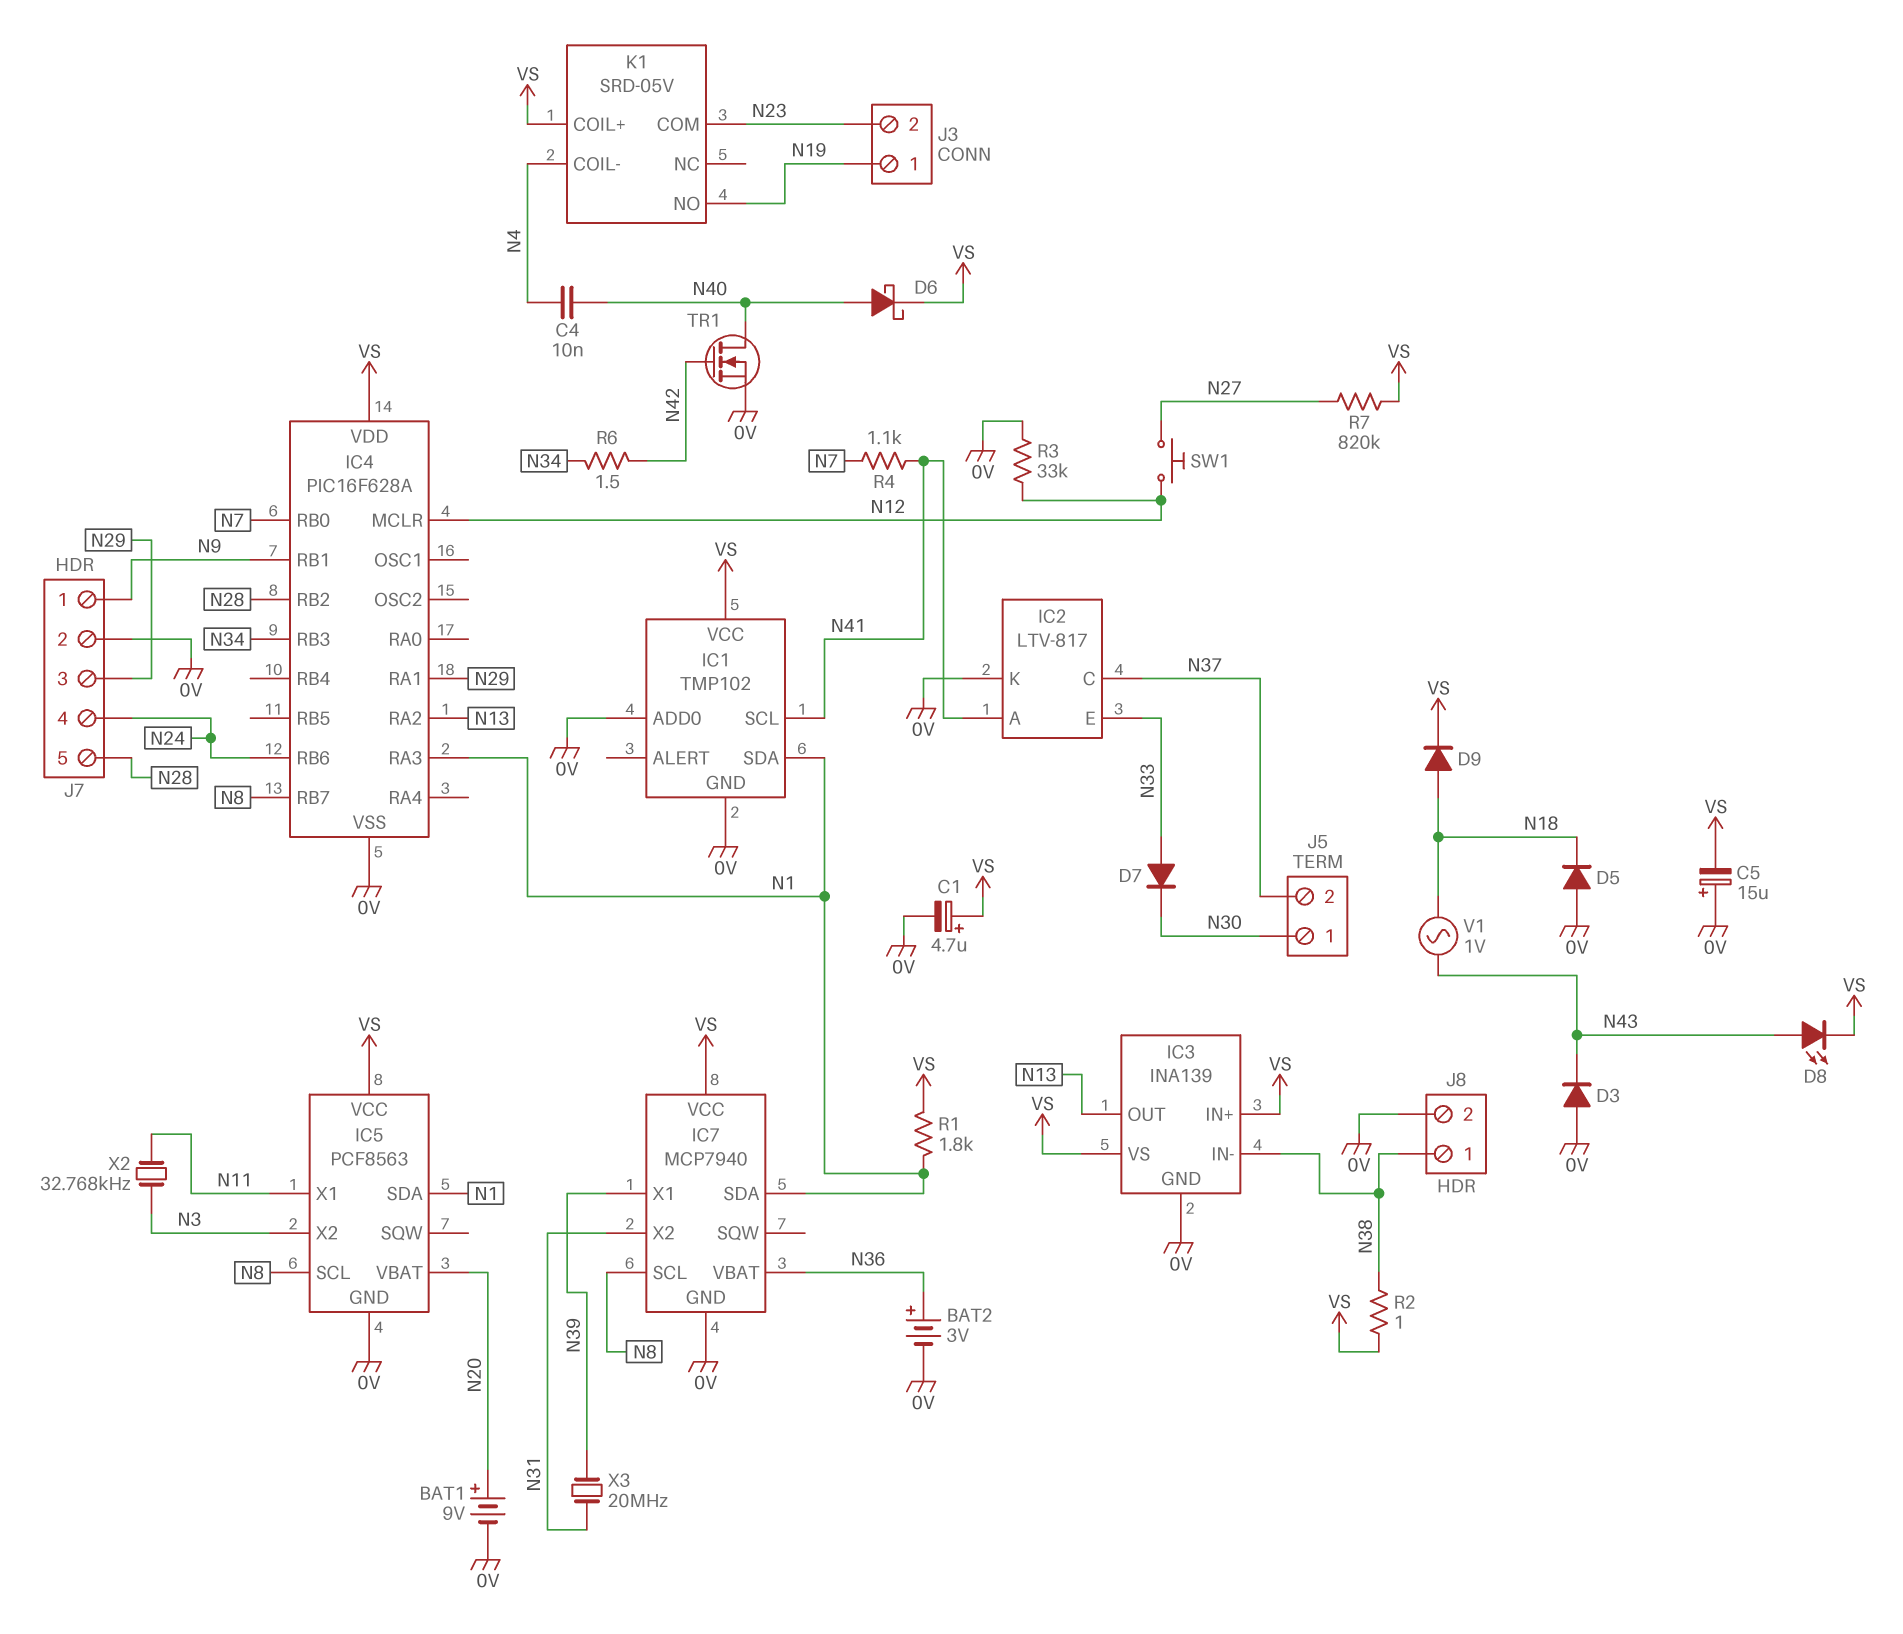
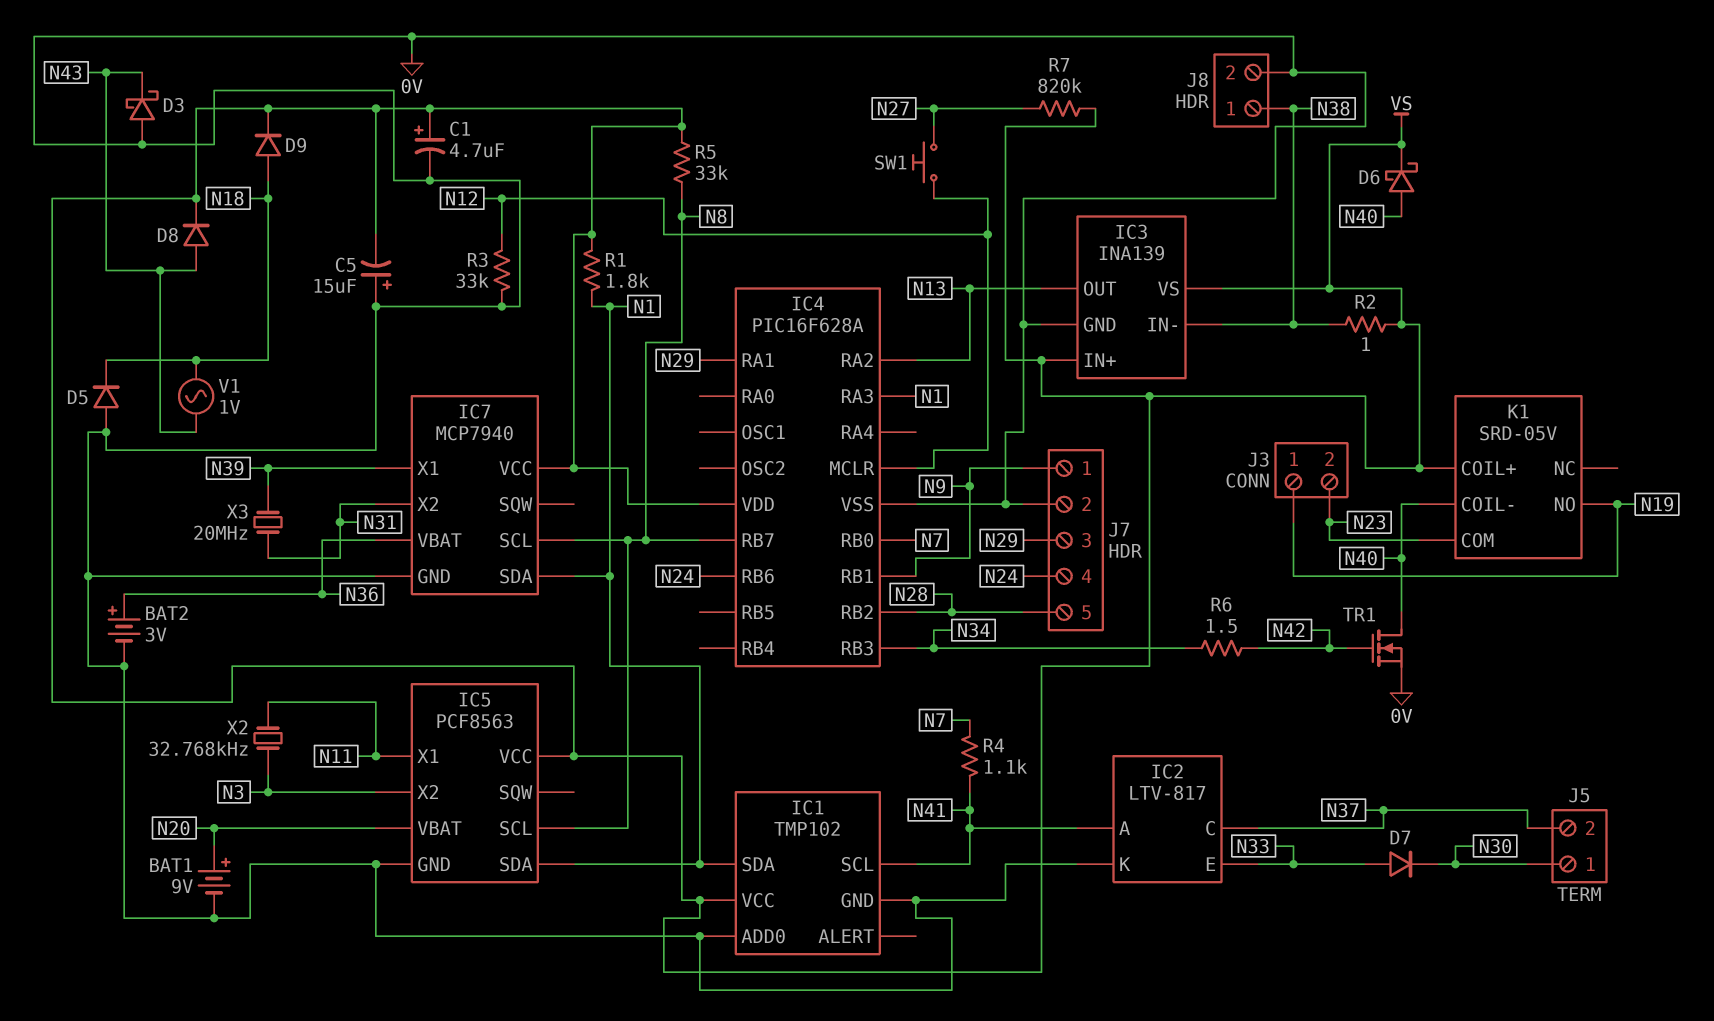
C4: 10nF (N4, N40) -> none
D3: diode (A 0V, K N43) -> schottky (A 0V, K N43)
D8: LED (A N43, K VS) -> diode (A N43, K VS)
K1 pin COIL-: N4 -> N40
R5: none -> 33k (N8, VS)

